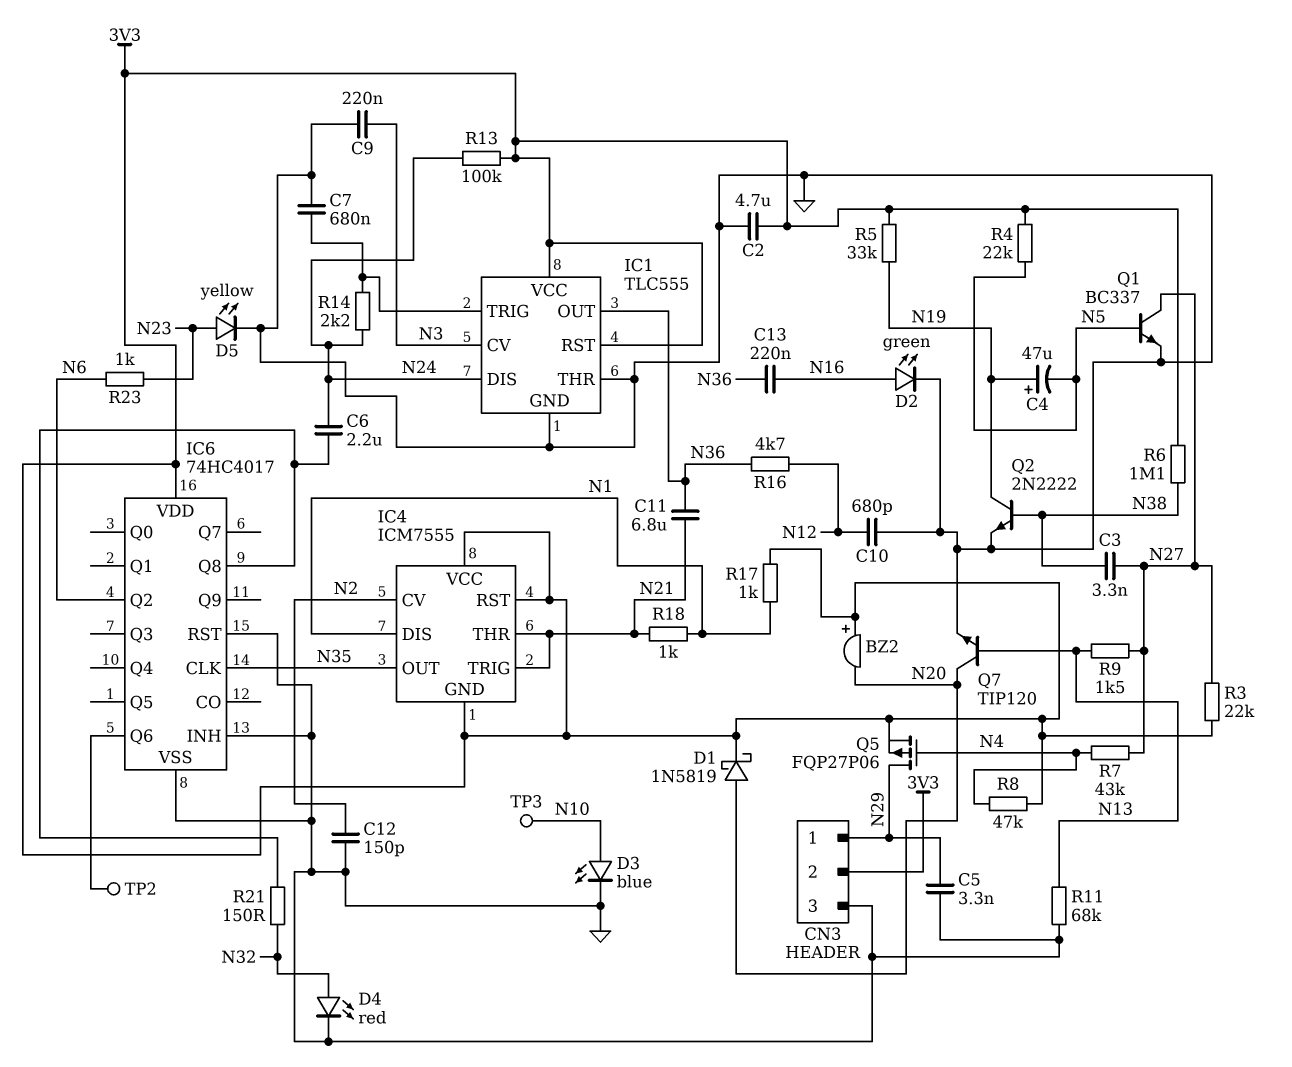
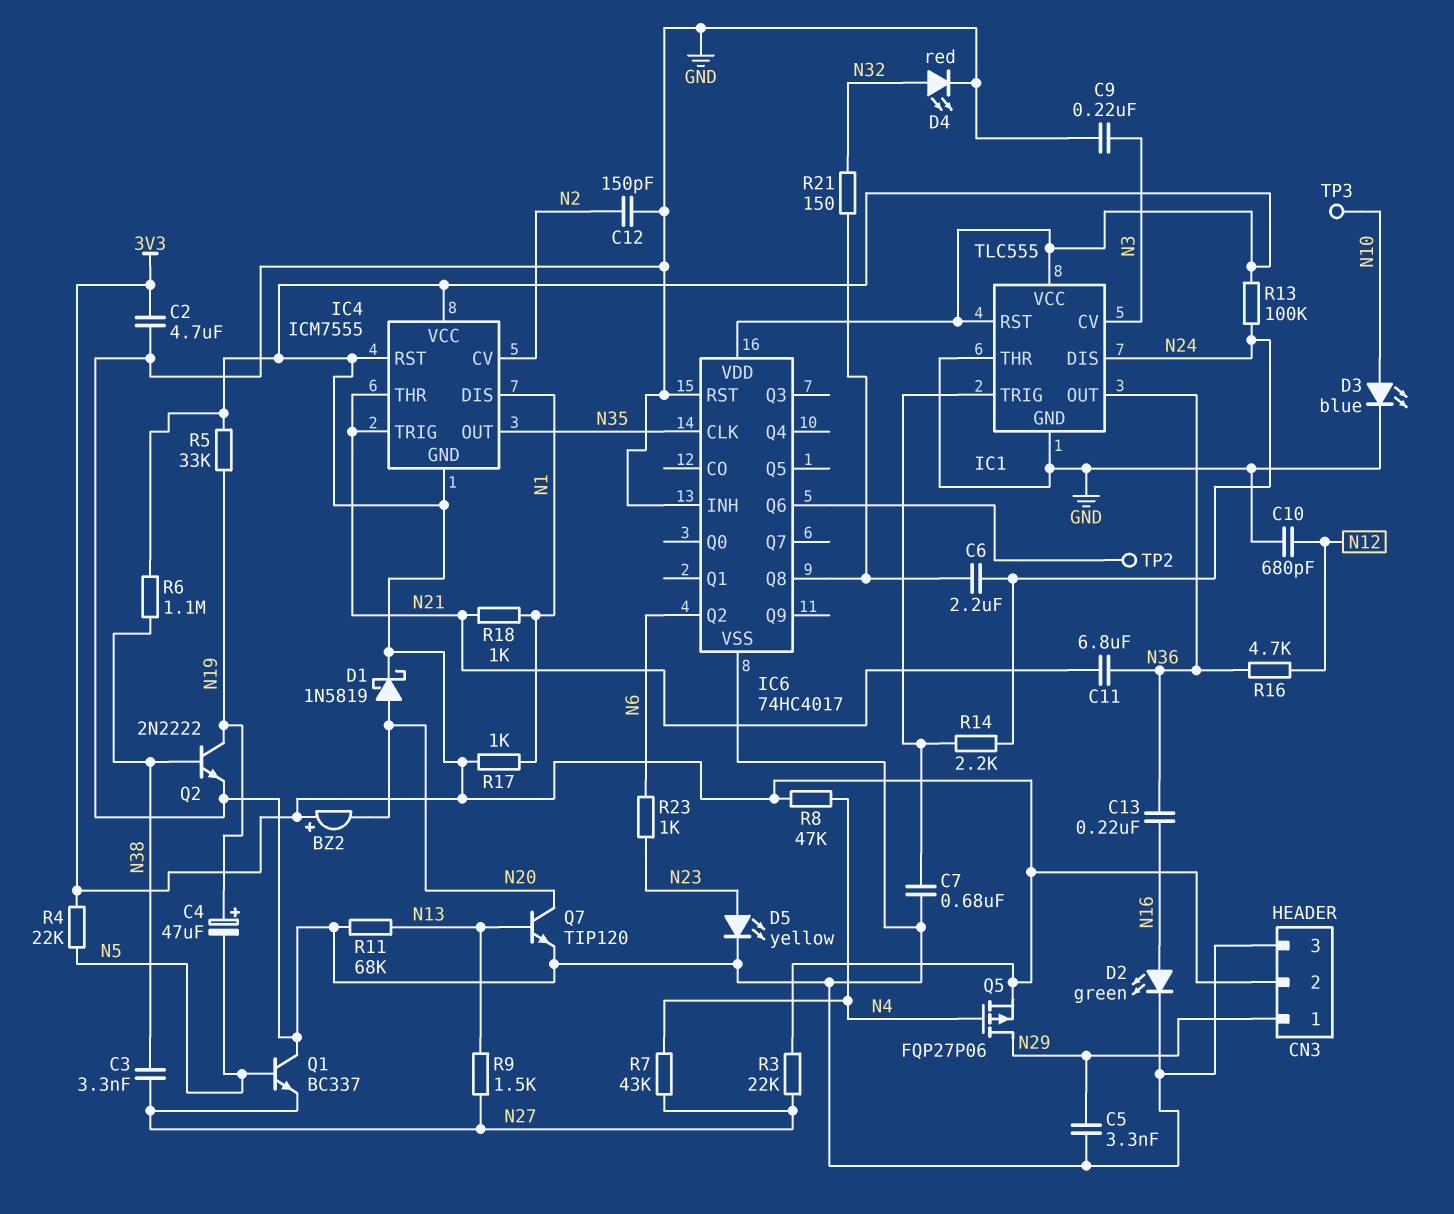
Q1: NPN BC337 (B N5, C N27, E GND) -> NPN BC337 (B N5, C GND, E N27)

